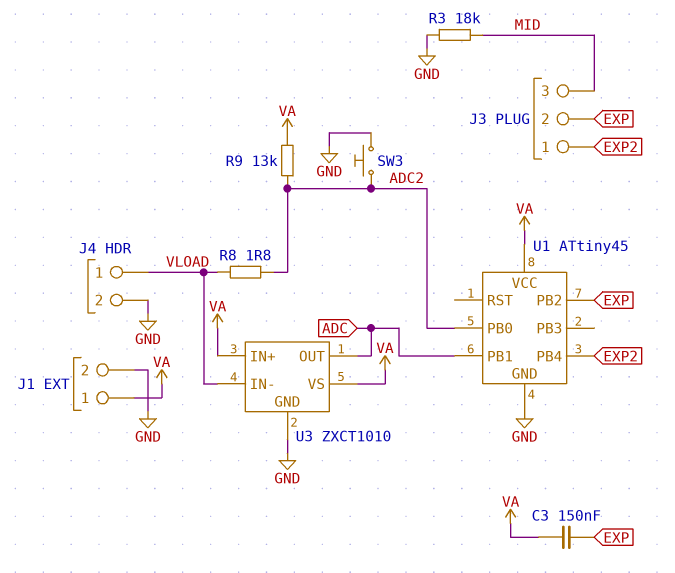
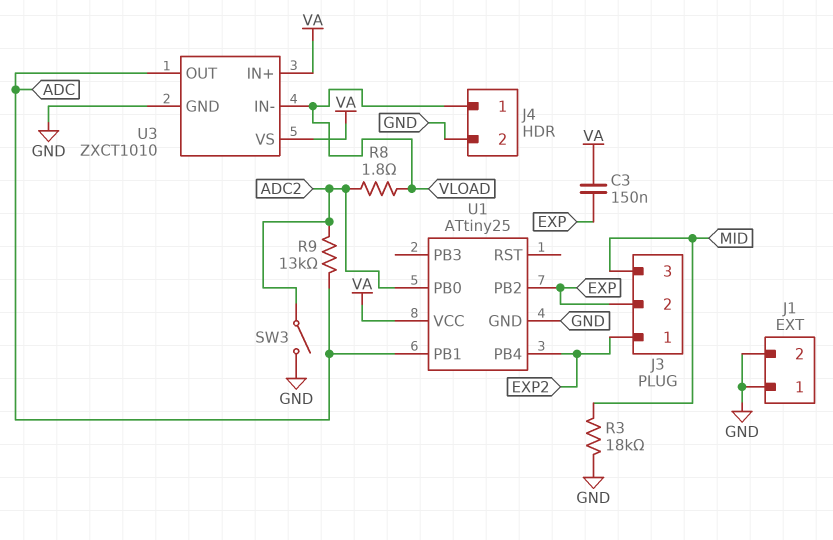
J1 pin 1: VA -> GND
R9: 13k (ADC2, VA) -> 13k (ADC, ADC2)
SW3: button (ADC2, GND) -> switch (ADC2, GND)
U1: ATtiny45 -> ATtiny25

